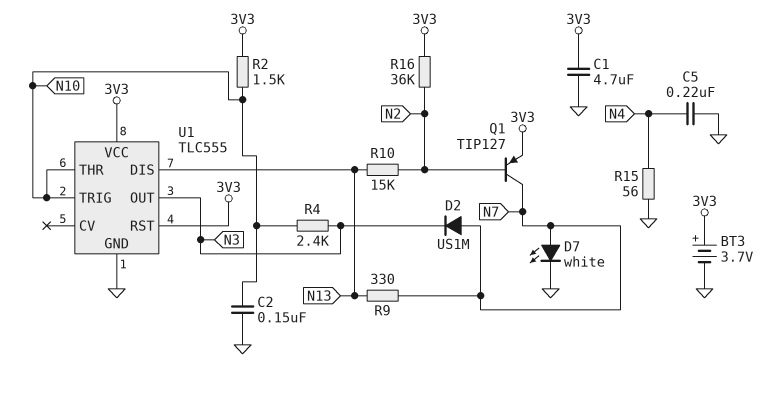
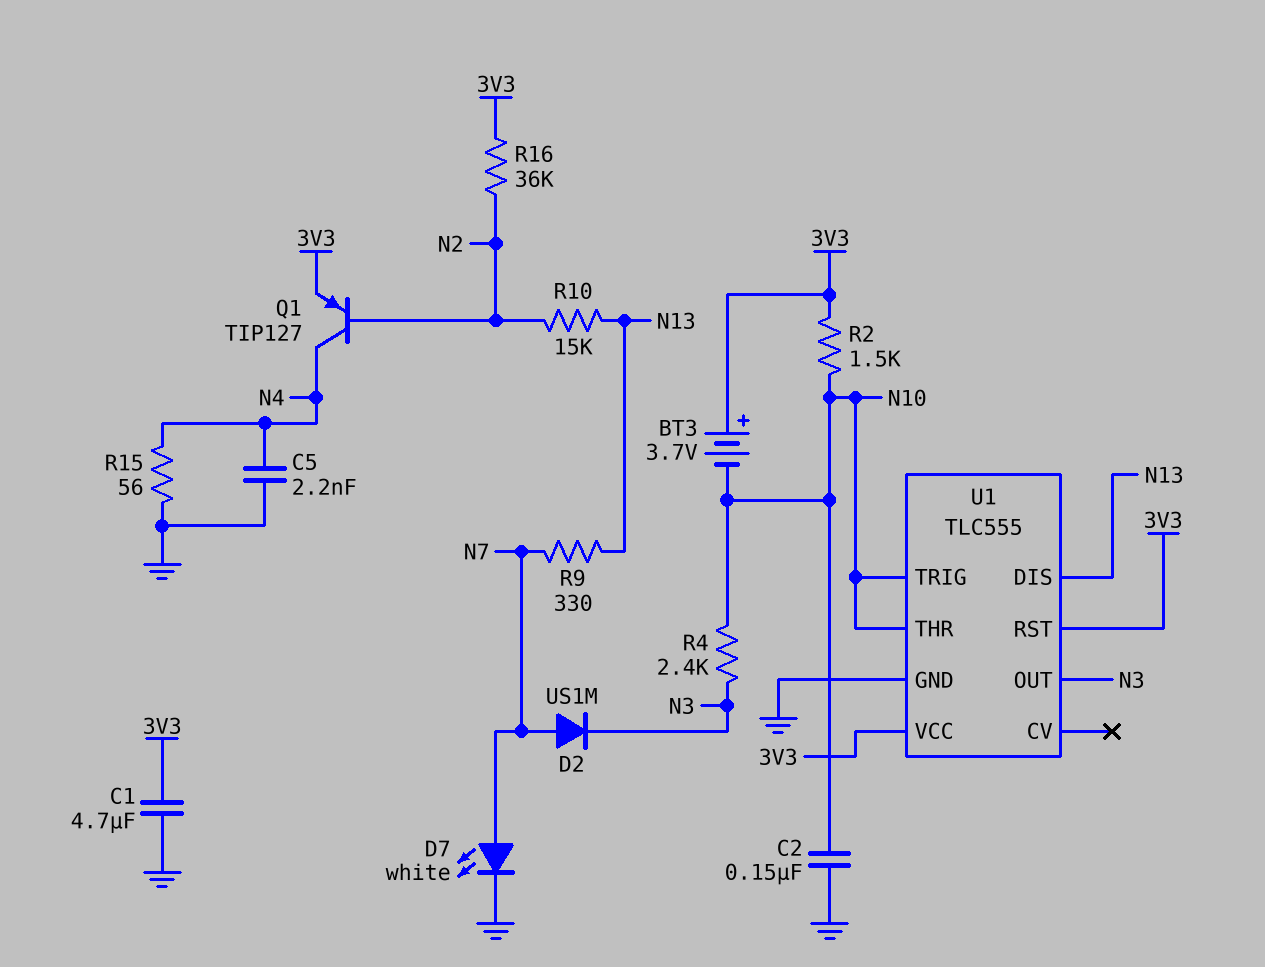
BT3: 3.7V (plus 3V3, minus GND) -> 3.7V (plus 3V3, minus N10)
C5: 220nF (GND, N4) -> 2.2nF (GND, N4)
Q1: PNP TIP127 (B N2, C N7, E 3V3) -> PNP TIP127 (B N2, C N4, E 3V3)

